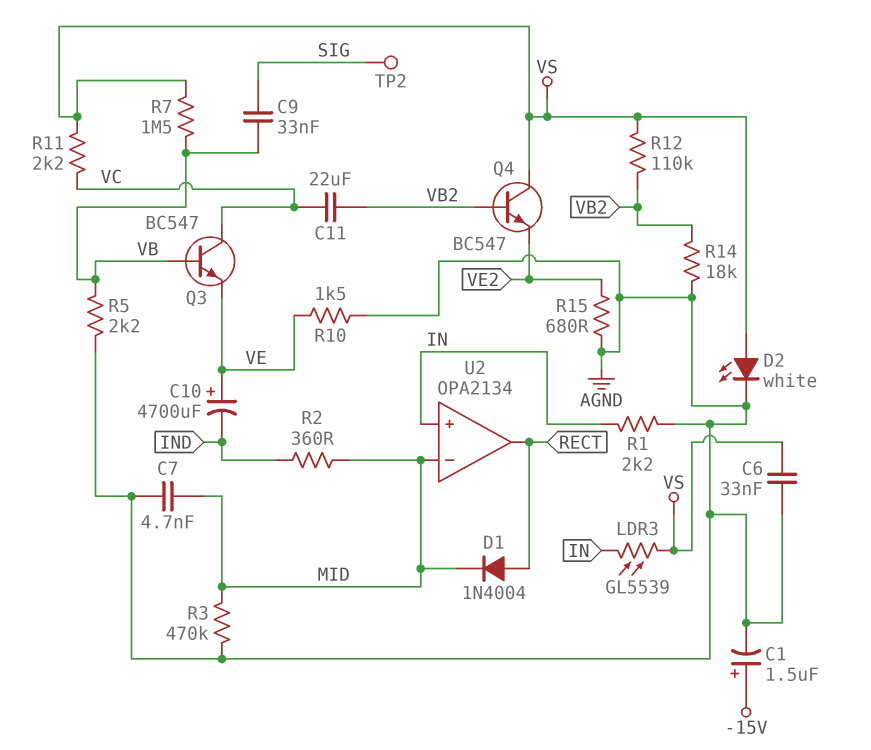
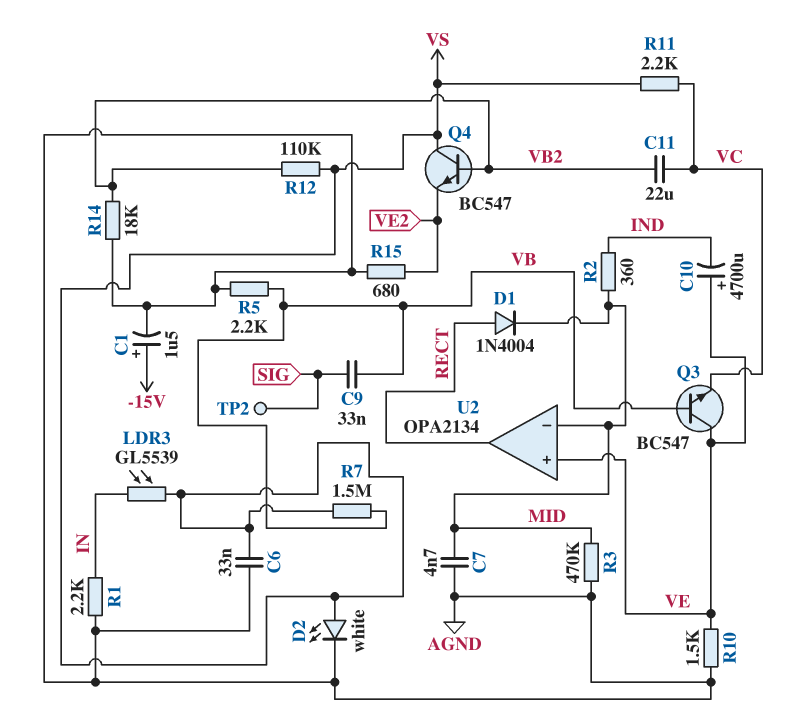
Q3: NPN BC547 (B VB, C VC, E VE) -> NPN BC547 (B VB, C VE, E VC)
U2 pin in+: IN -> VE

